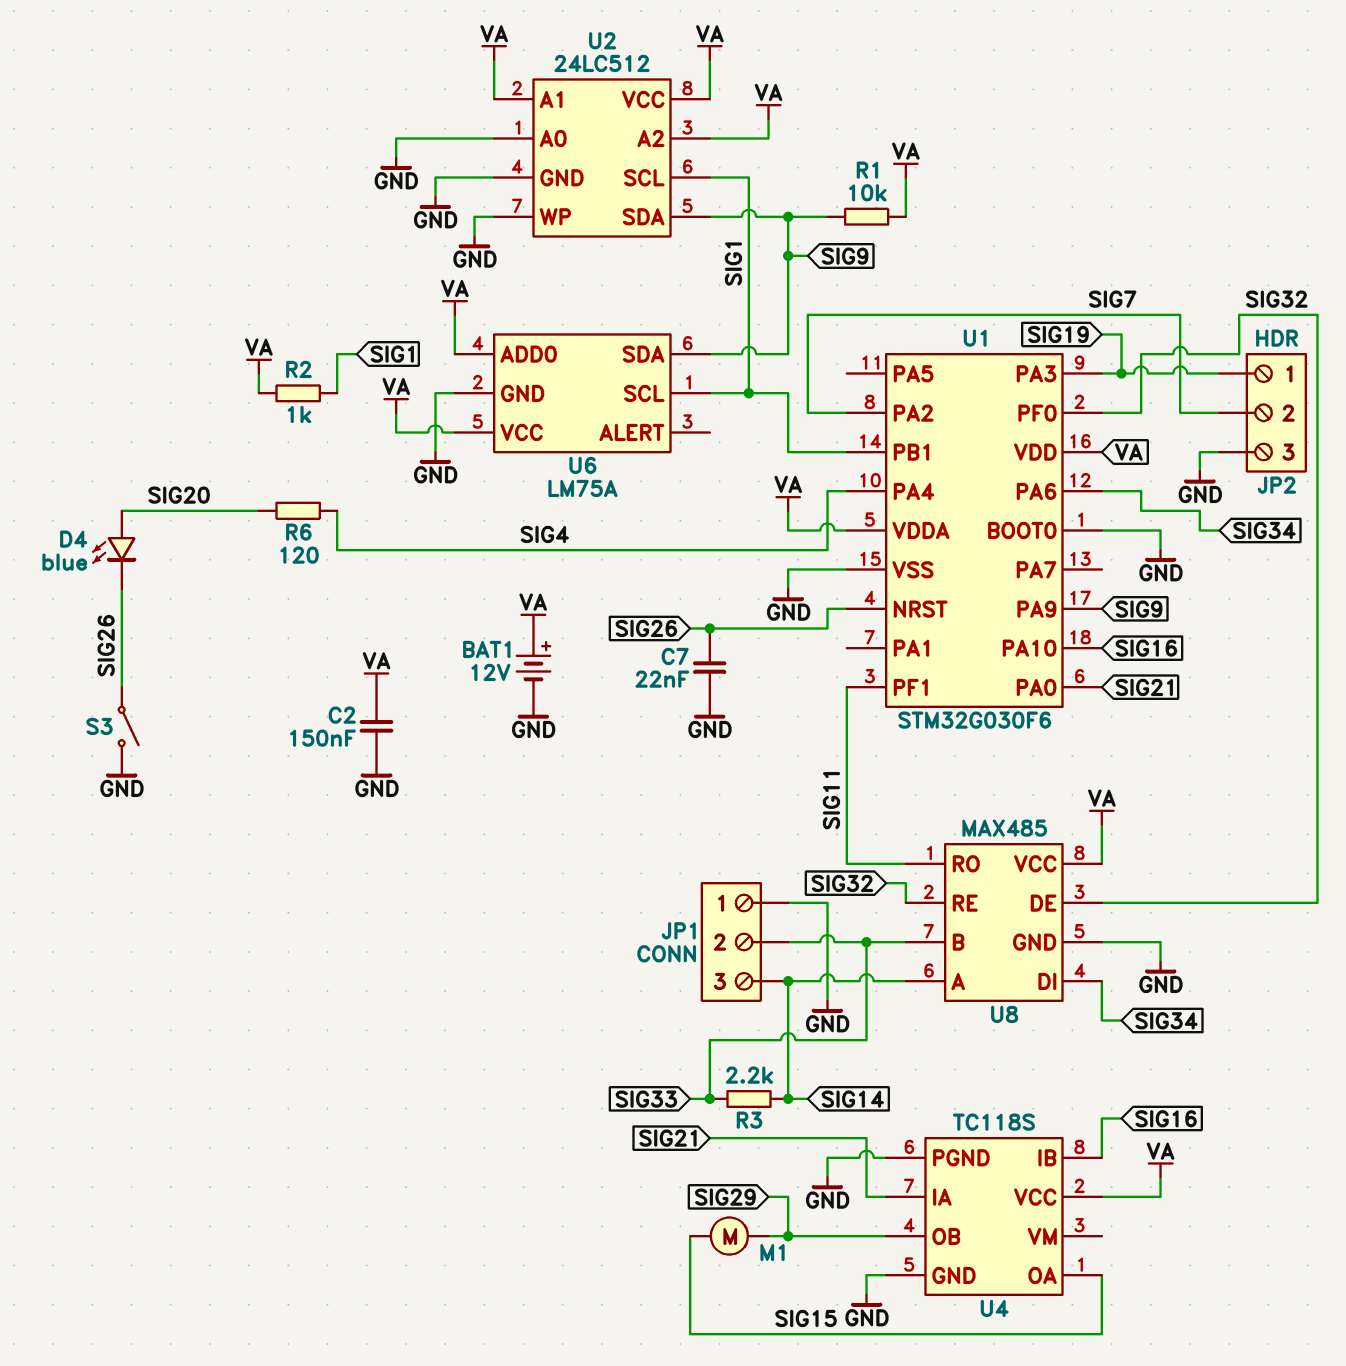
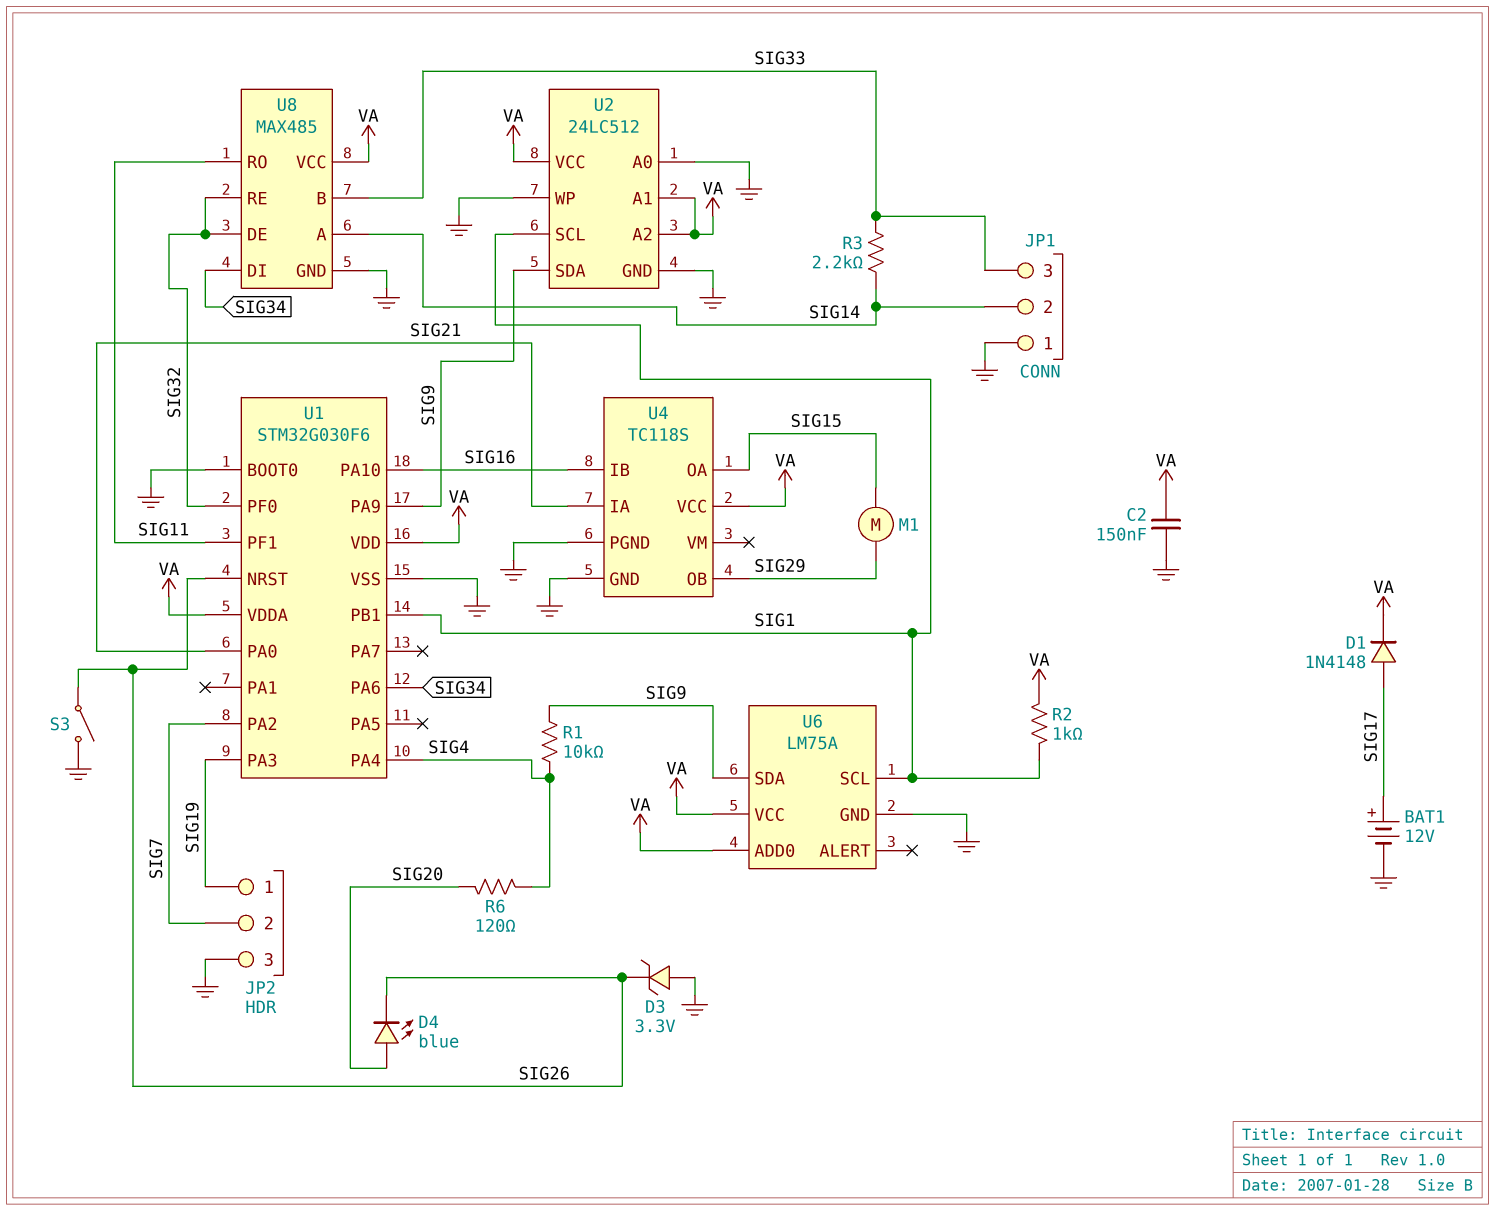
BAT1: 12V (plus VA, minus GND) -> 12V (plus SIG17, minus GND)
C7: 22nF (GND, SIG26) -> none
D1: none -> diode 1N4148 (A SIG17, K VA)
D3: none -> zener 3.3V (A GND, K SIG26)
JP1 pin 2: SIG33 -> SIG14
JP1 pin 3: SIG14 -> SIG33
R1: 10k (SIG9, VA) -> 10k (SIG4, SIG9)

